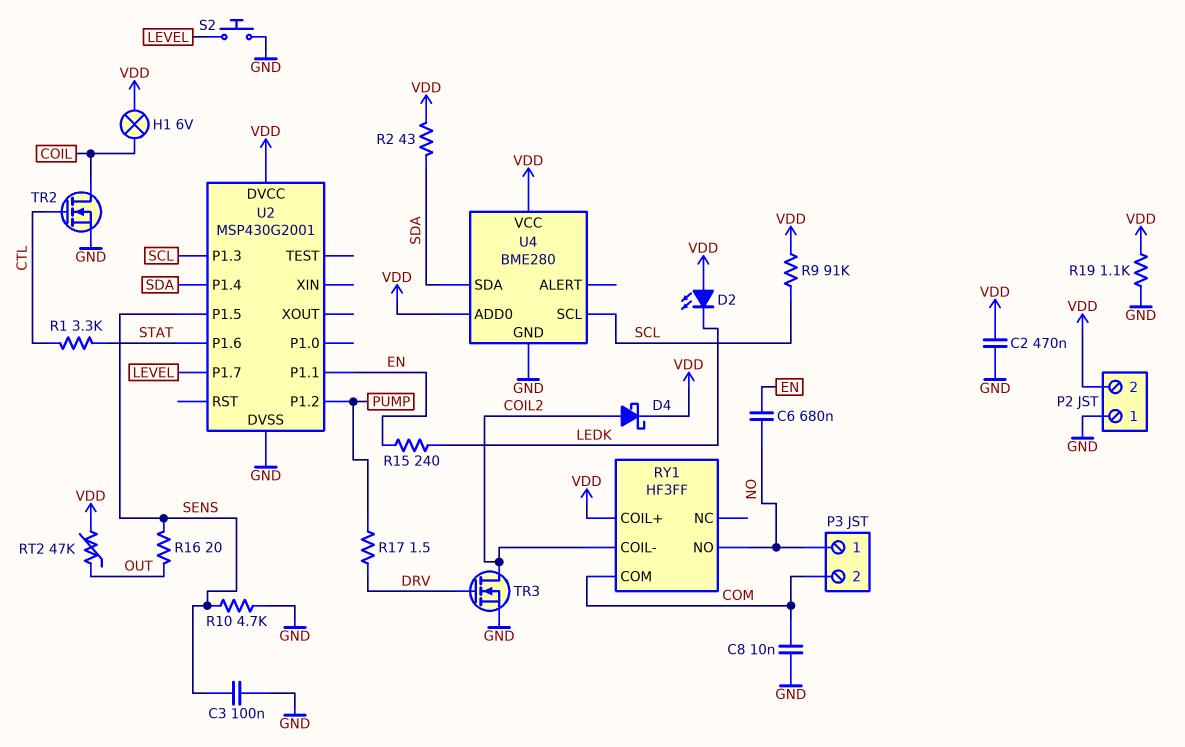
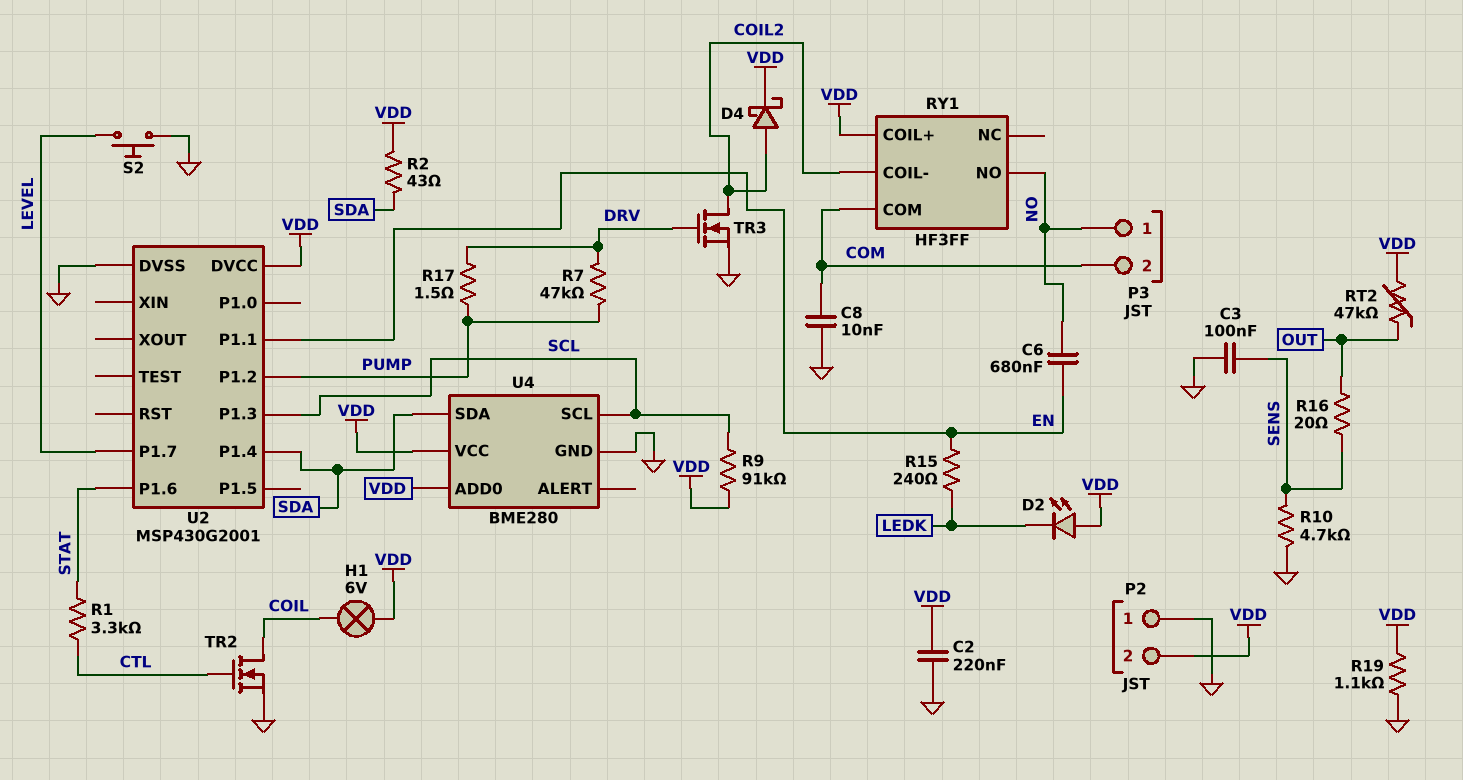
C2: 470nF (GND, VDD) -> 220nF (GND, VDD)
R7: none -> 47k (DRV, PUMP)
U2 pin P1.5: SENS -> none

